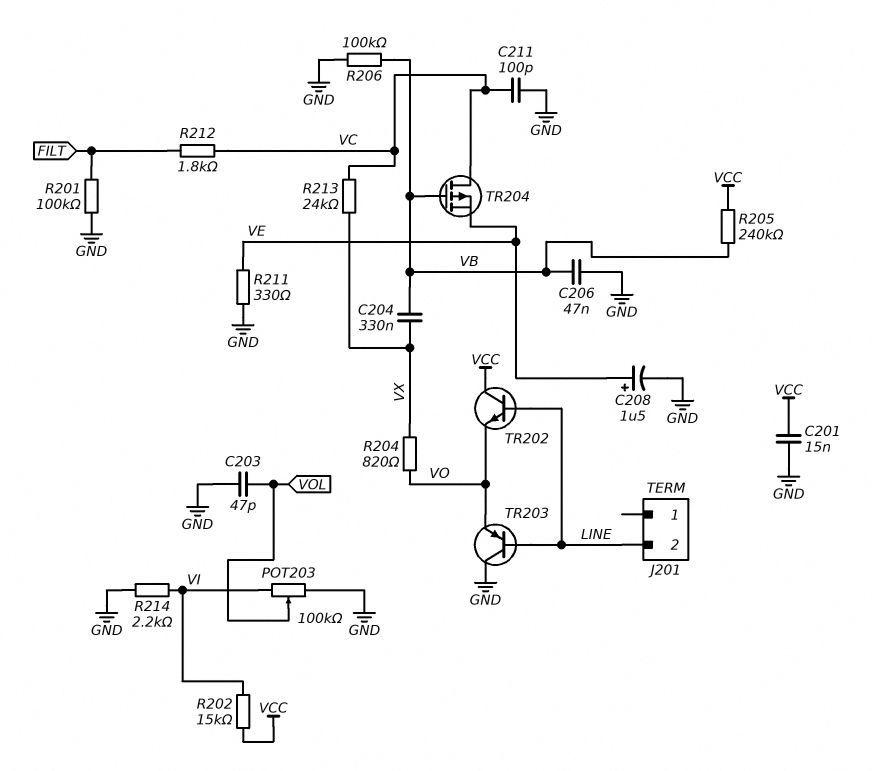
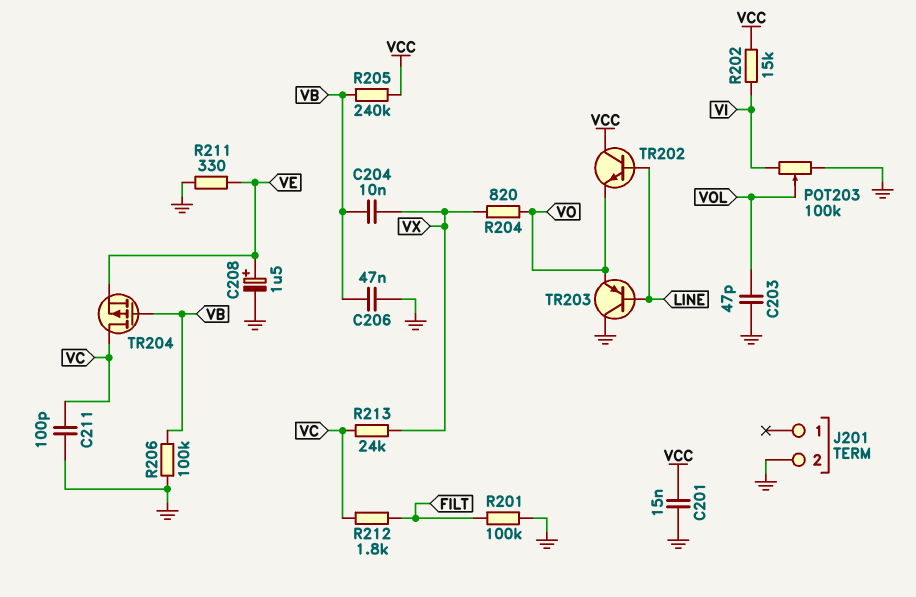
C204: 330nF (VB, VX) -> 10nF (VB, VX)
J201 pin 2: LINE -> GND
R214: 2.2k (GND, VI) -> none

